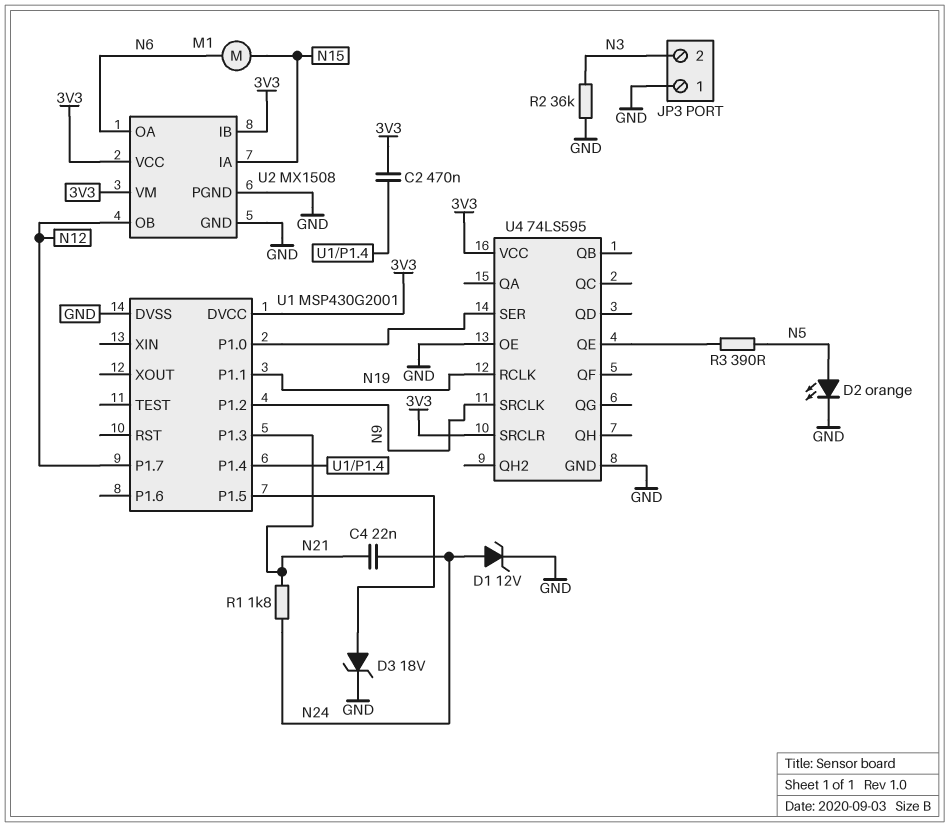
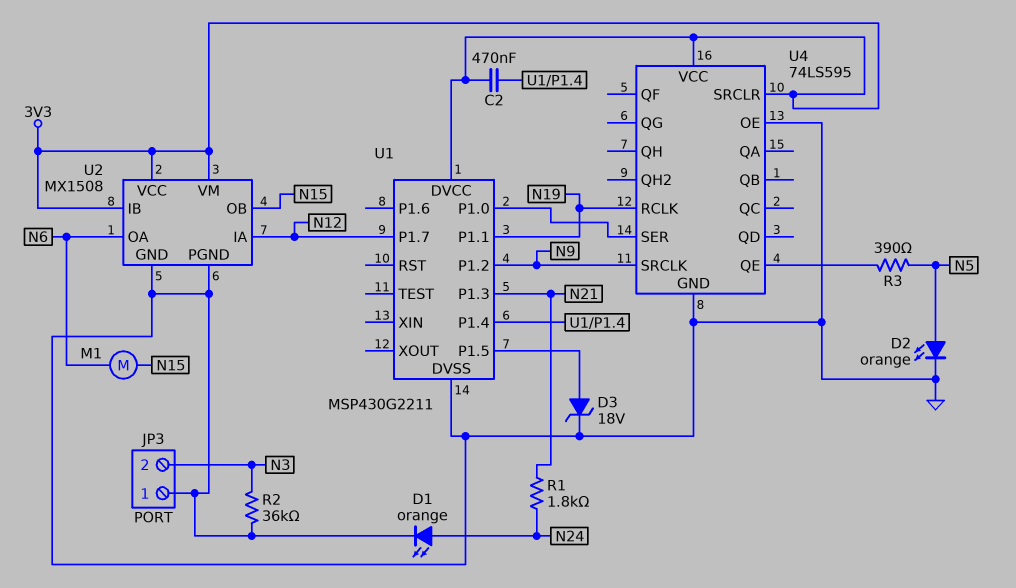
C4: 22nF (N21, N24) -> none
D1: zener 12V (A N24, K GND) -> LED orange (A N24, K GND)
U1: MSP430G2001 -> MSP430G2211
U2 pin IA: N15 -> N12
U2 pin OB: N12 -> N15

